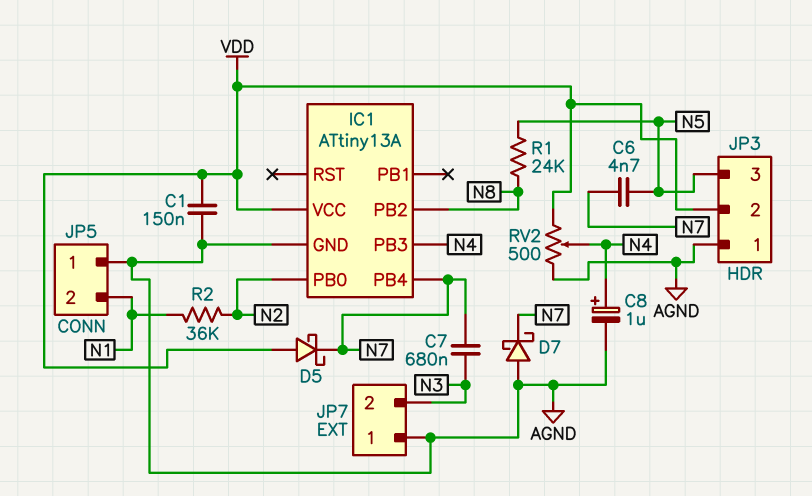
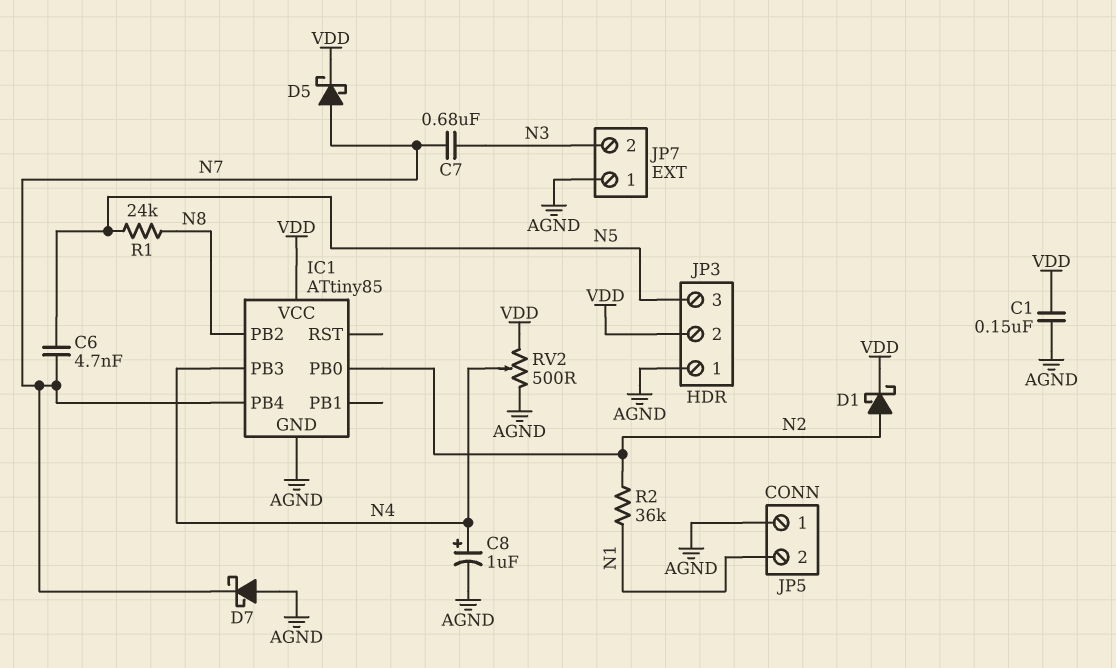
D1: none -> schottky (A N2, K VDD)
D5: schottky (A VDD, K N7) -> schottky (A N7, K VDD)
IC1: ATtiny13A -> ATtiny85

